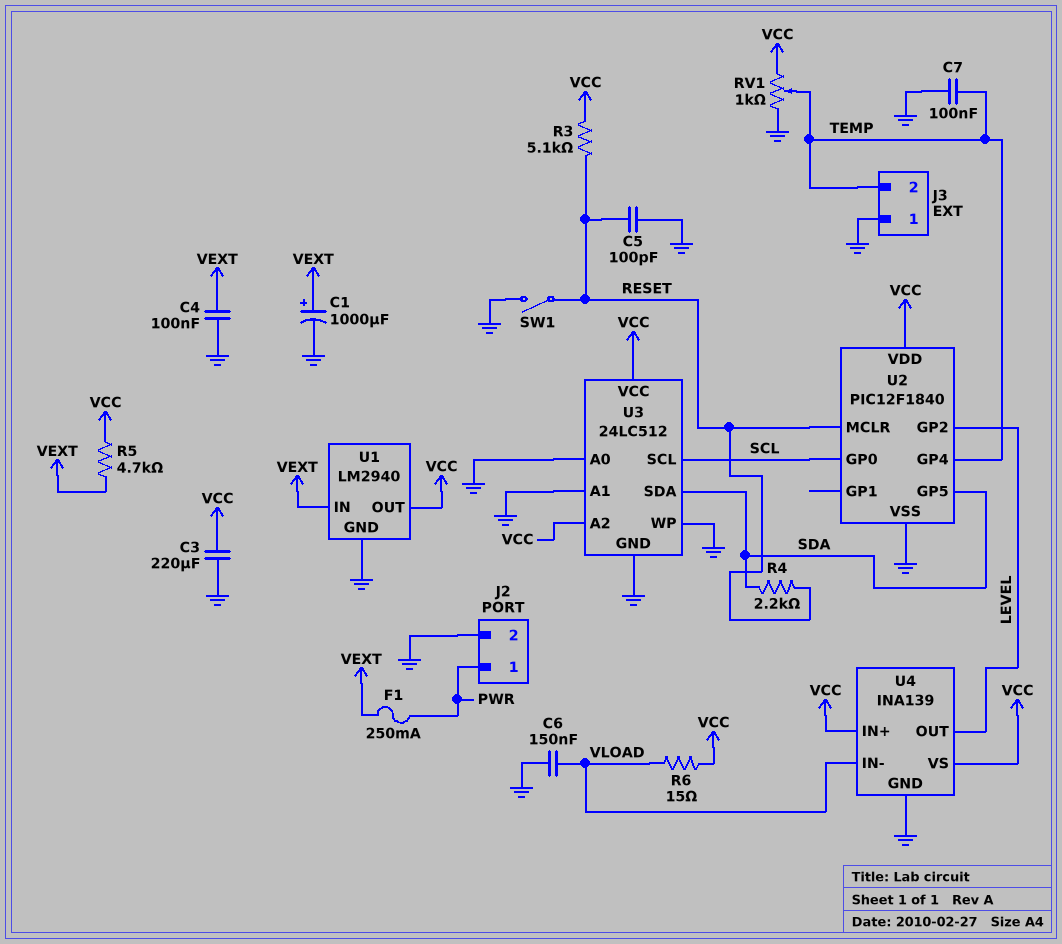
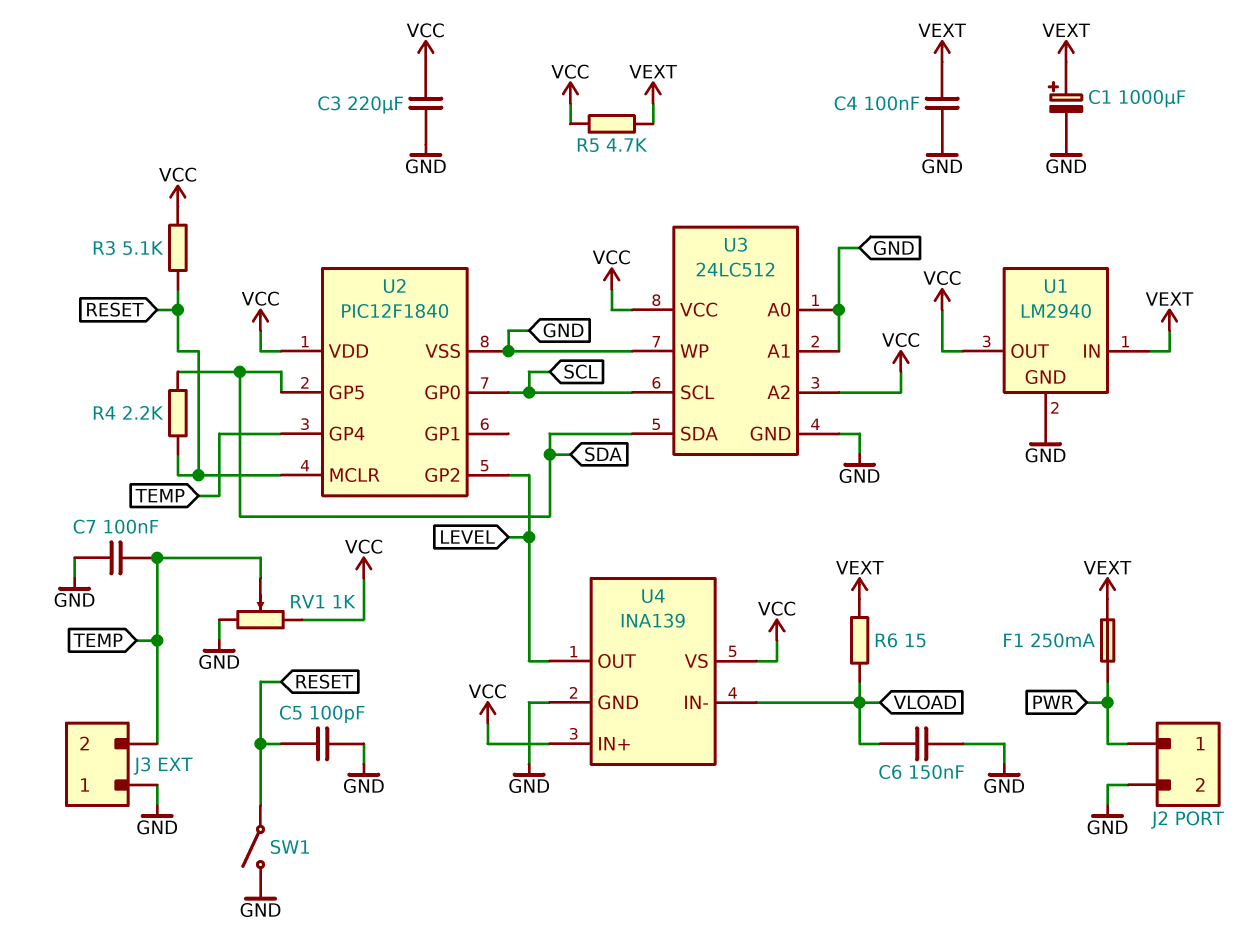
R6: 15 (VCC, VLOAD) -> 15 (VEXT, VLOAD)

